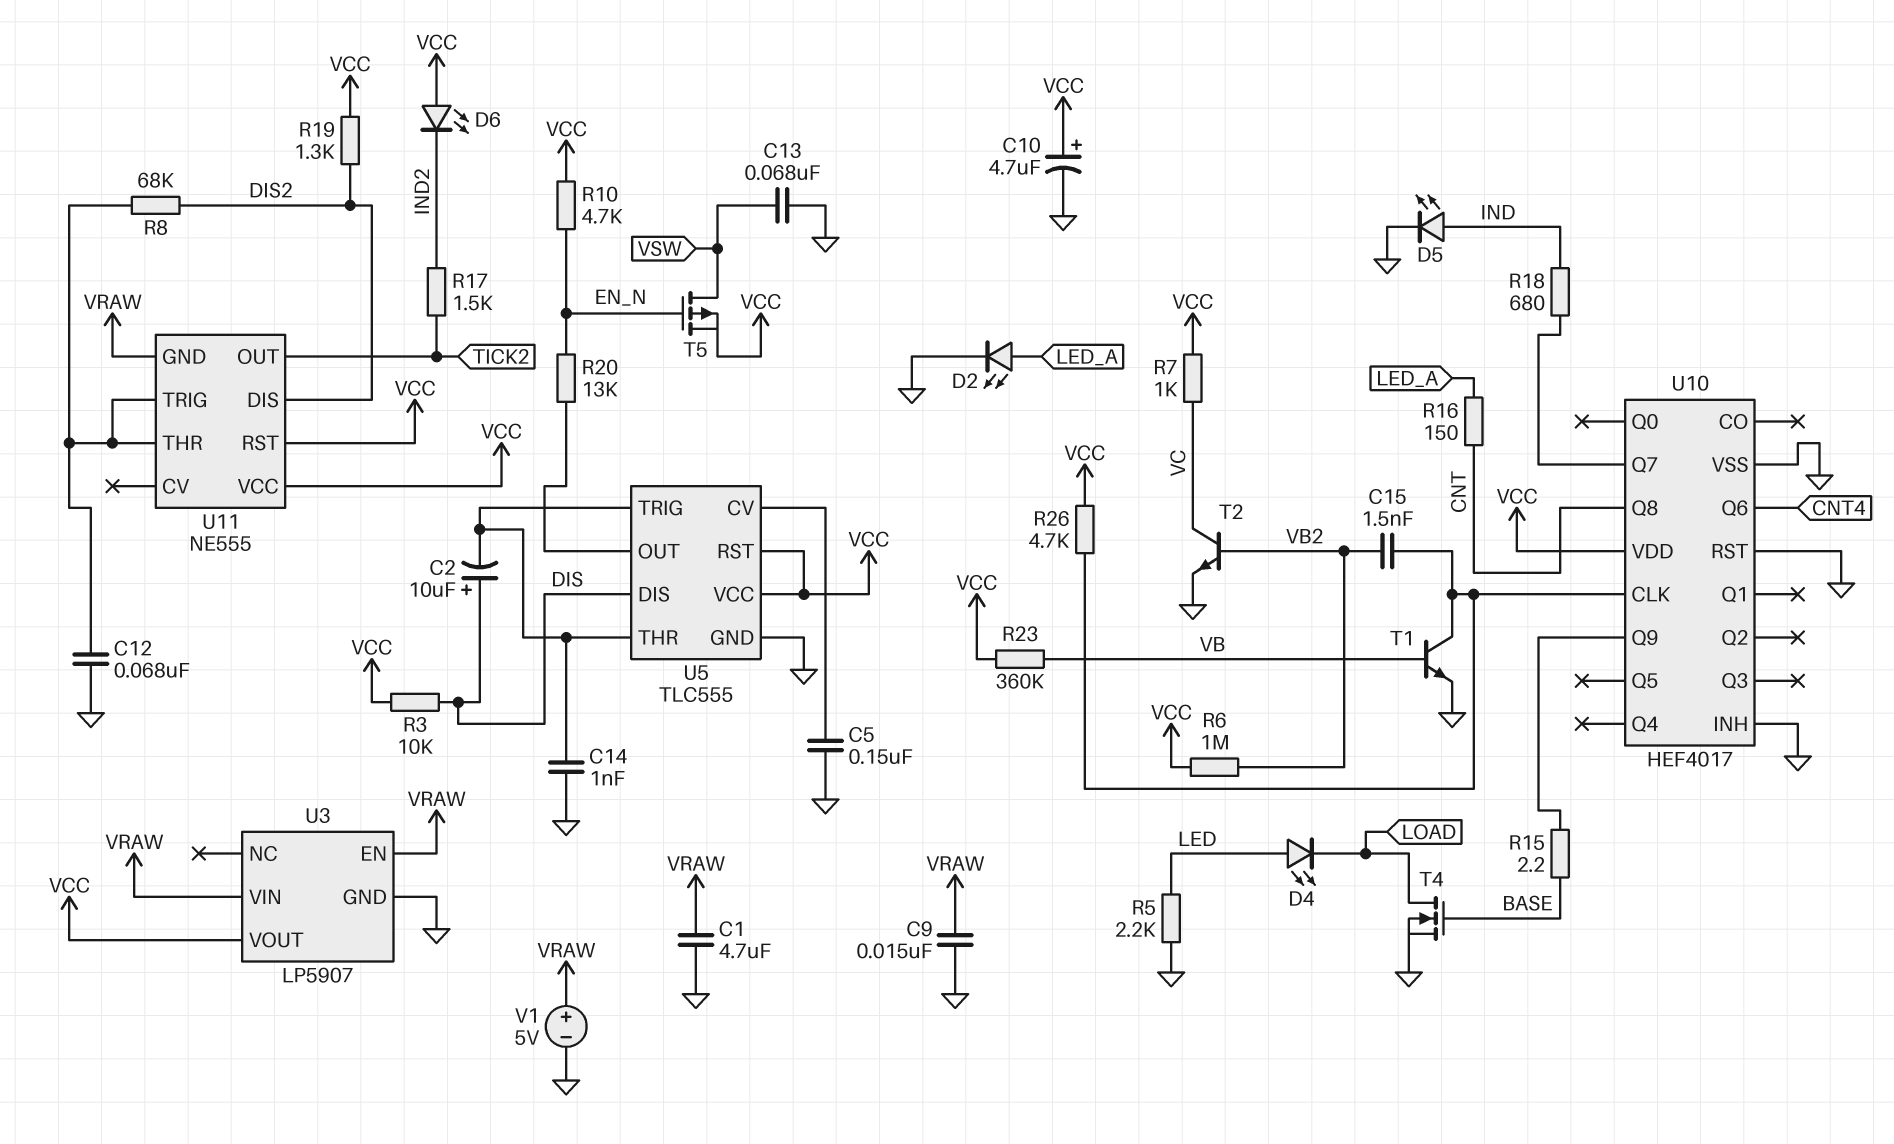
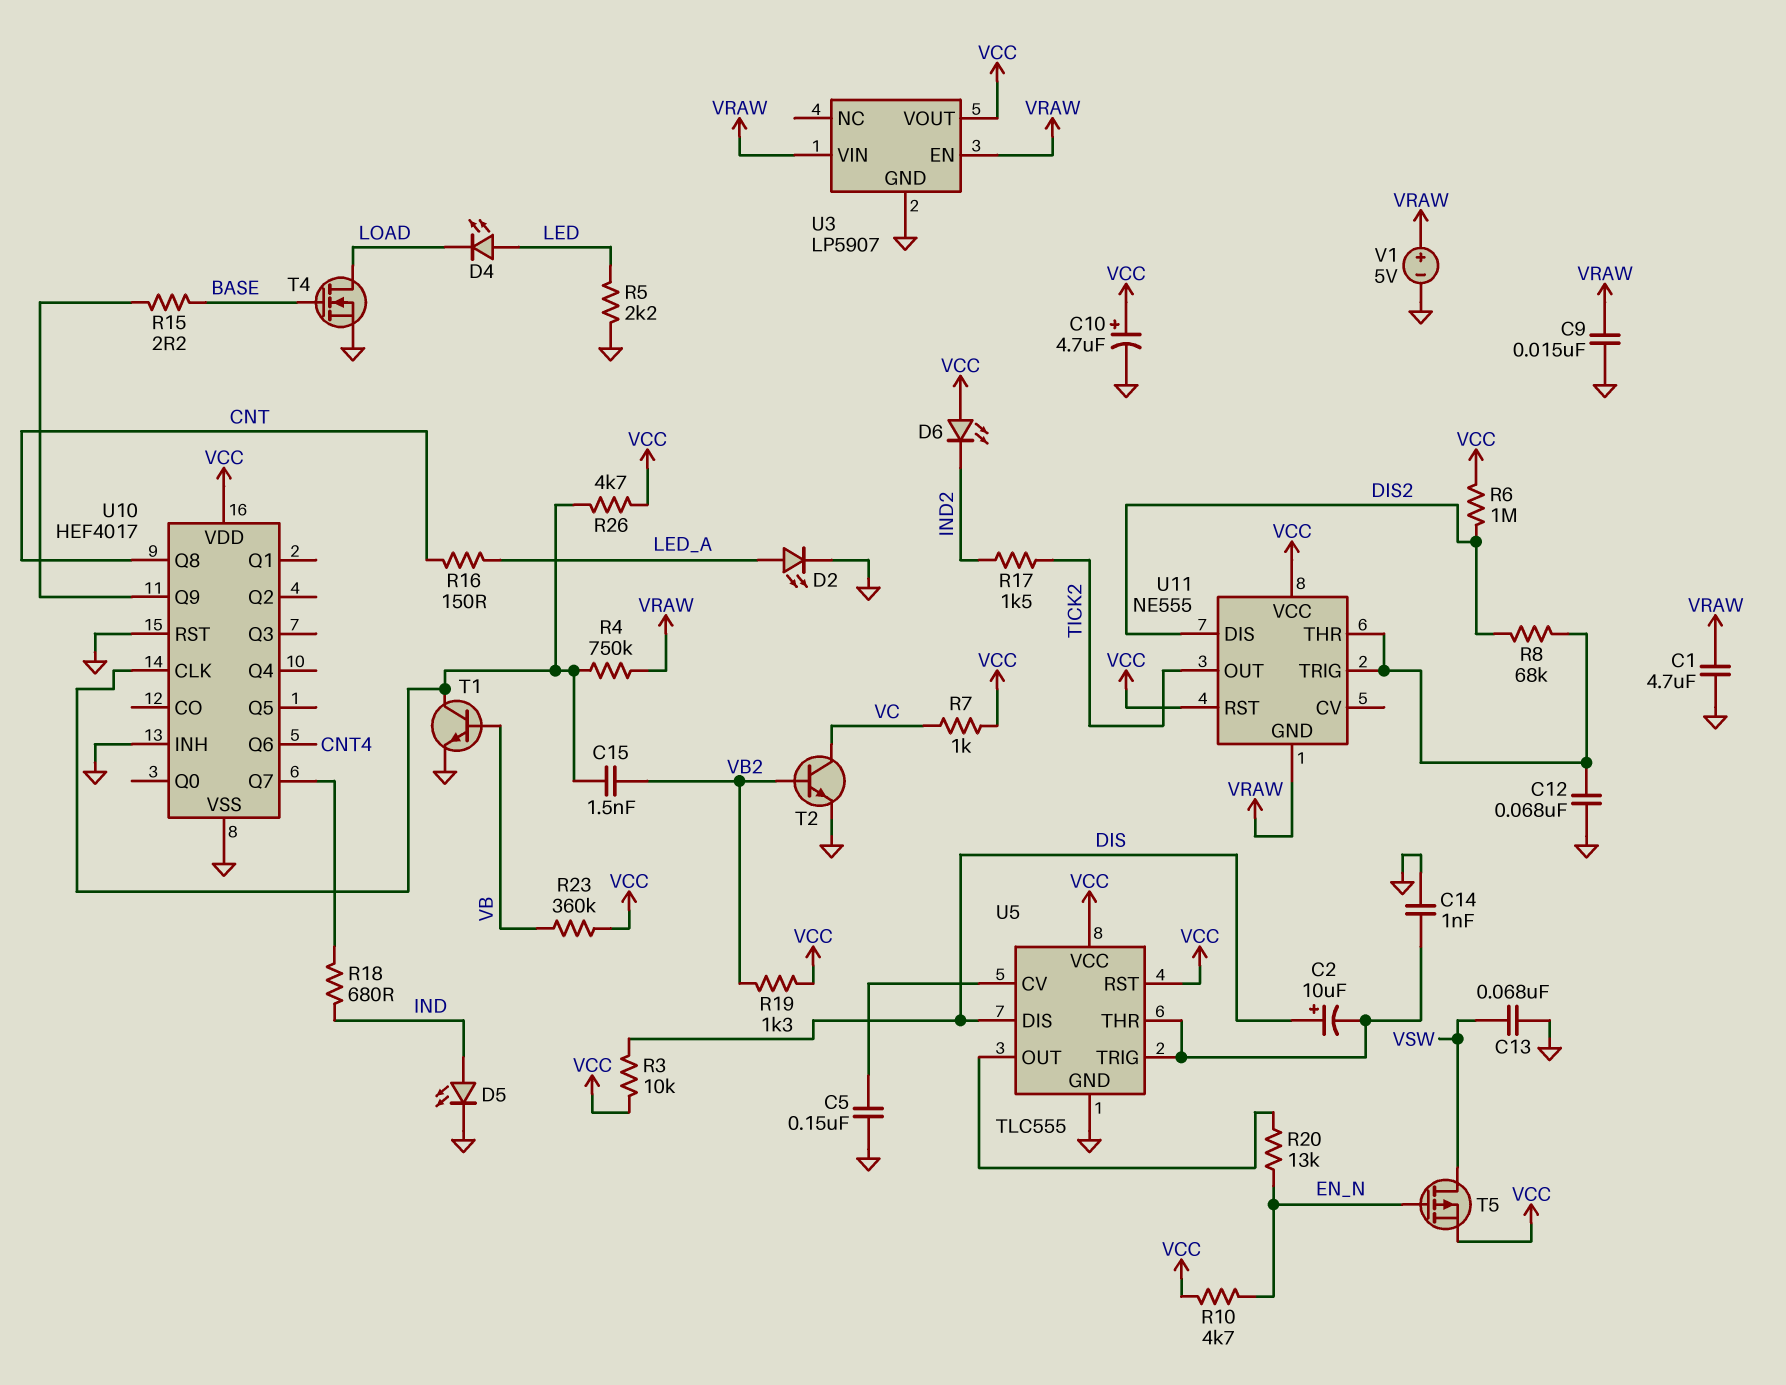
R4: none -> 750k (U10/CLK, VRAW)
R6: 1M (VB2, VCC) -> 1M (DIS2, VCC)
R19: 1.3k (DIS2, VCC) -> 1.3k (VB2, VCC)

